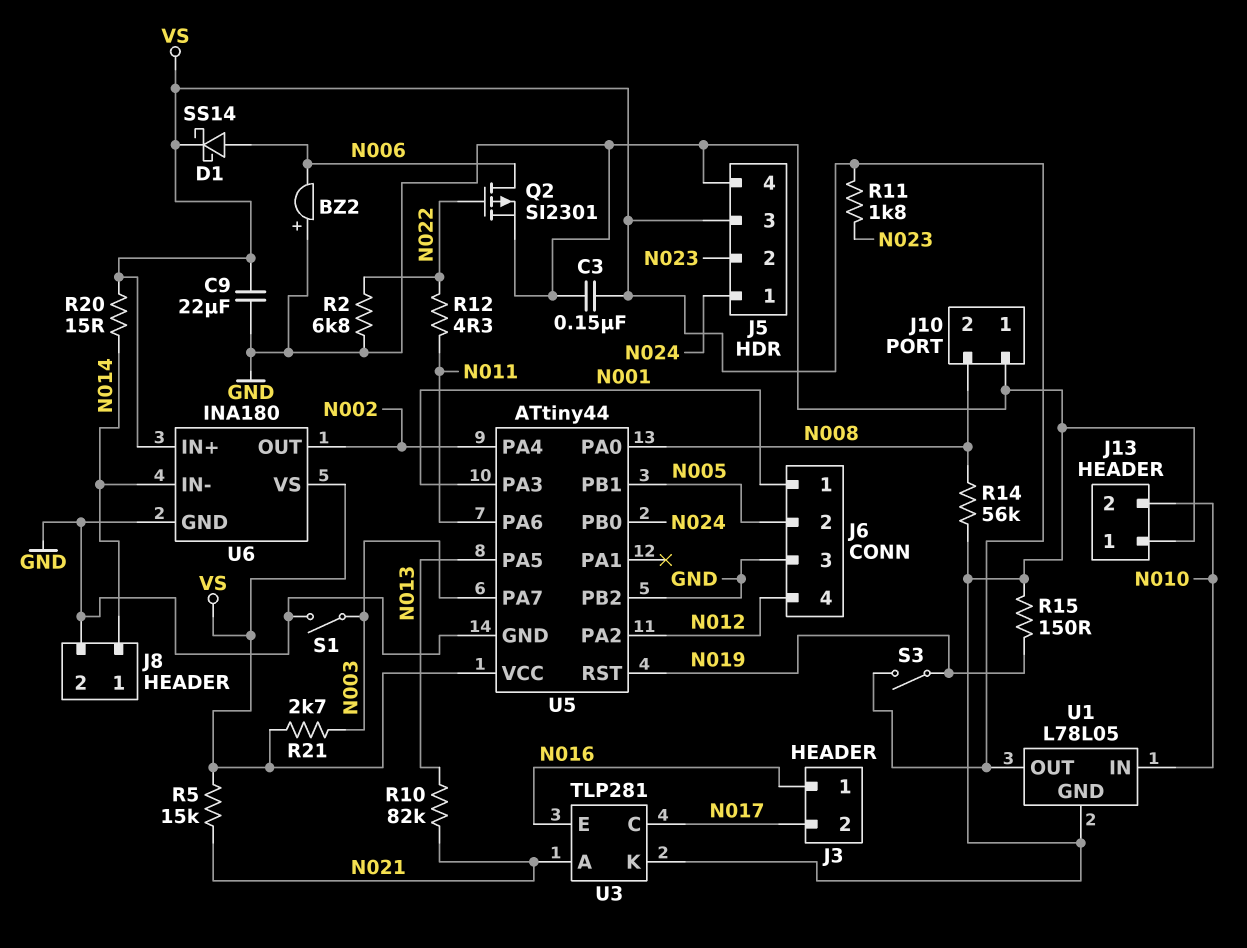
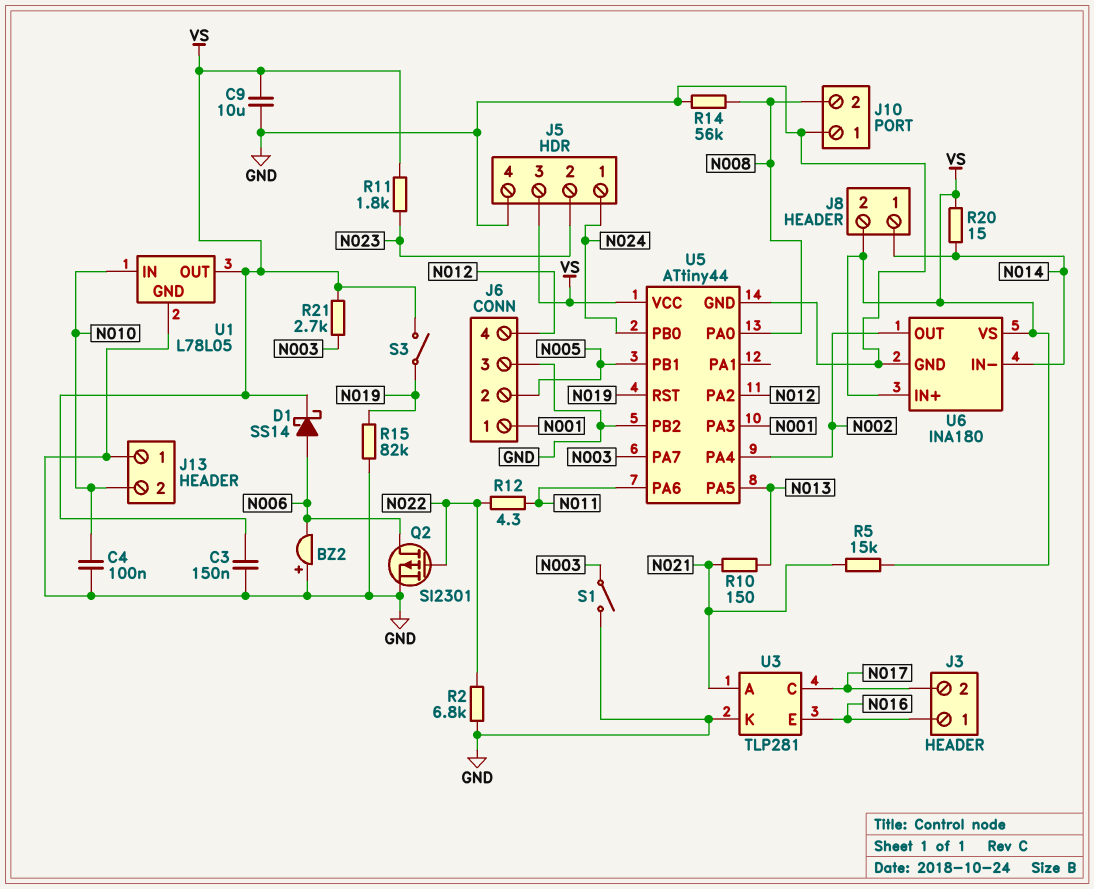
C4: none -> 100nF (GND, N010)
C9: 22uF (GND, VS) -> 10uF (GND, VS)
J8 pin 2: GND -> VS
R10: 82k (N013, N021) -> 150 (N013, N021)
R15: 150 (GND, N019) -> 82k (GND, N019)

